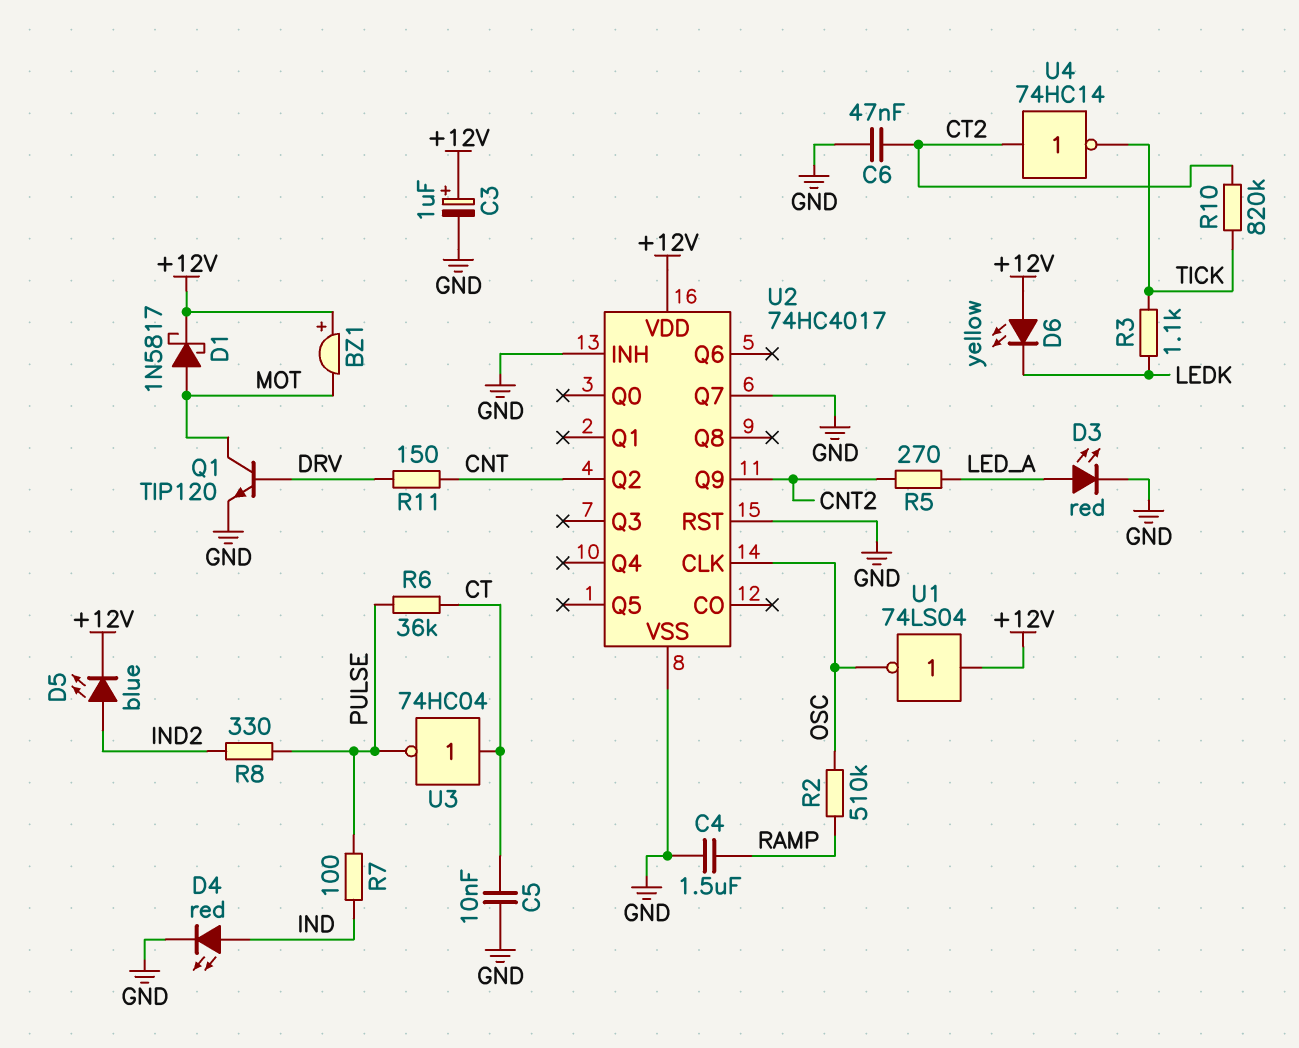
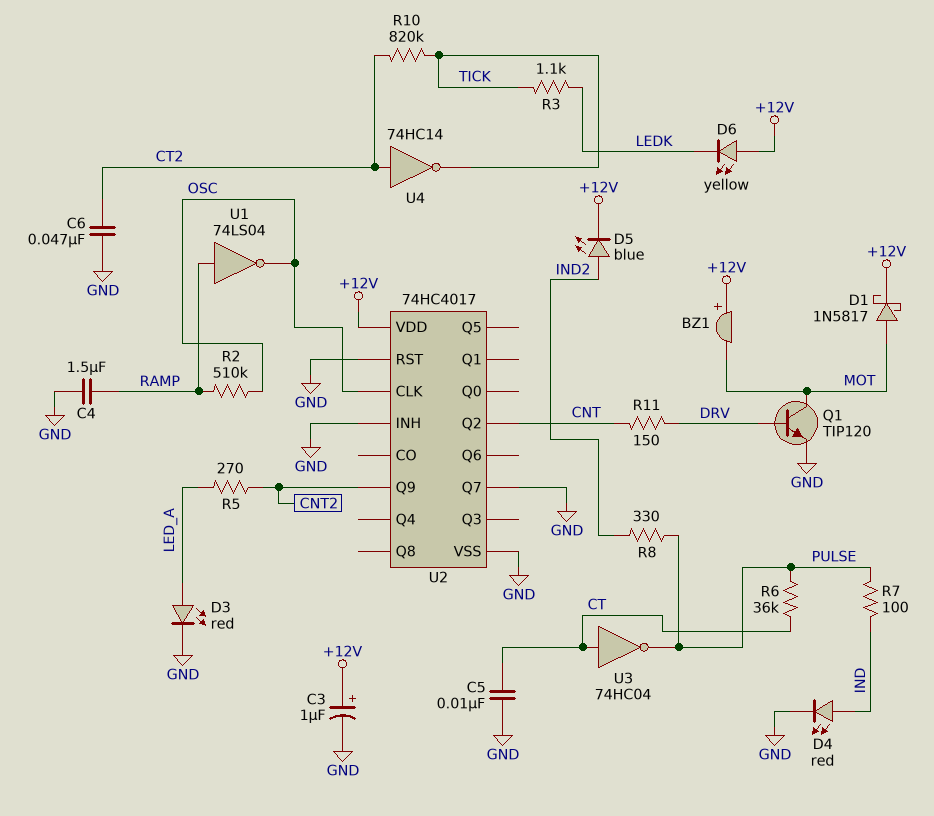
U1: NOT 74LS04 (in +12V, out OSC) -> NOT 74LS04 (in RAMP, out OSC)

